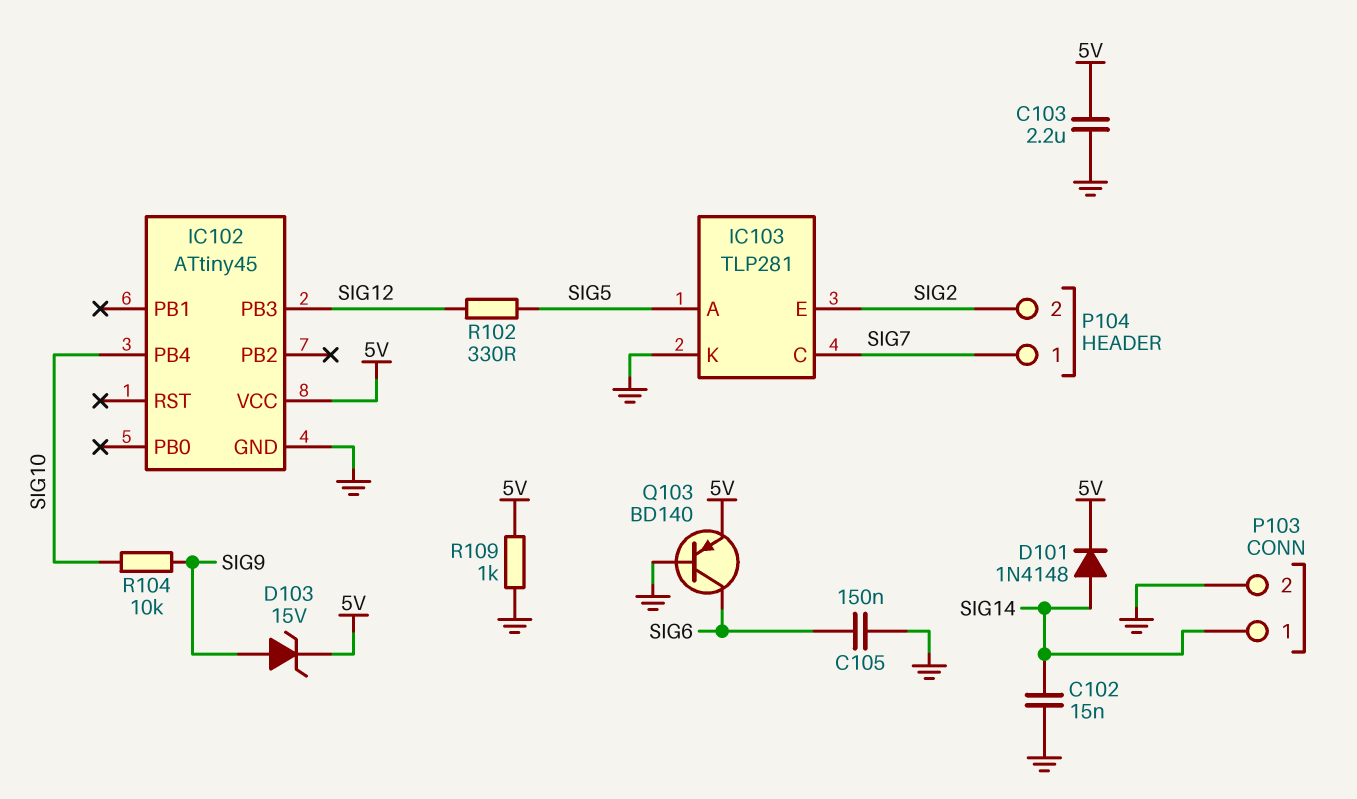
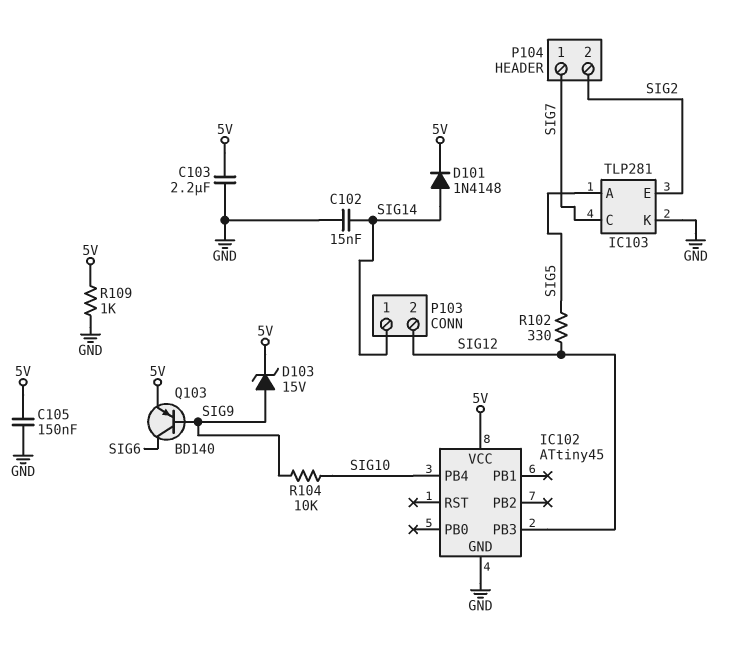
C105: 150nF (GND, SIG6) -> 150nF (5V, GND)
P103 pin 2: GND -> SIG12
Q103: PNP BD140 (B GND, C SIG6, E 5V) -> PNP BD140 (B SIG9, C SIG6, E 5V)

